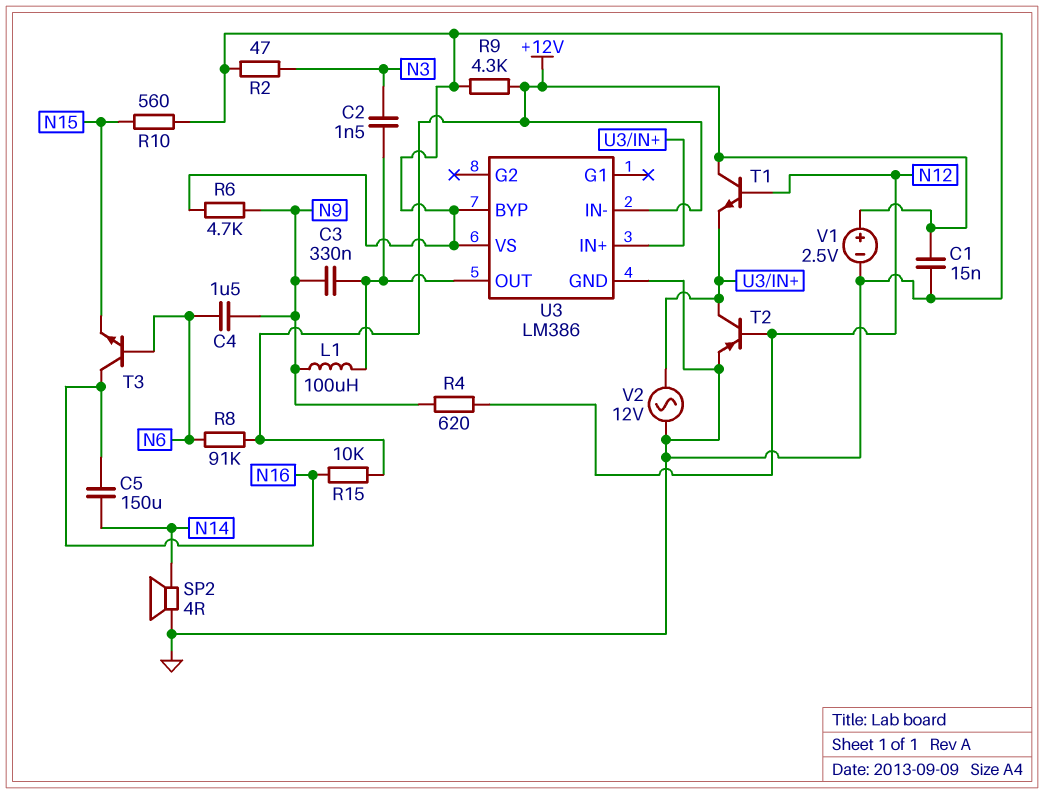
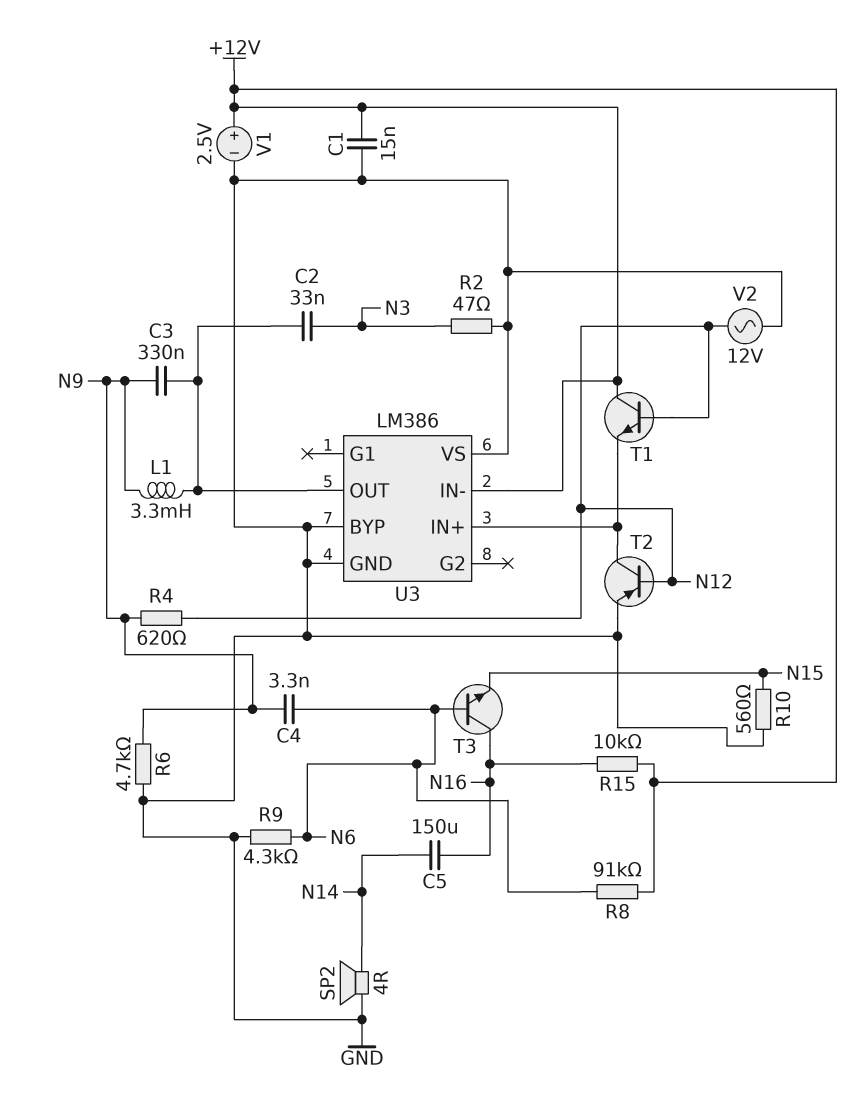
C2: 1.5nF (N3, U3/OUT) -> 33nF (N3, U3/OUT)
C4: 1.5uF (N6, N9) -> 3.3nF (N6, N9)
L1: 100uH (N9, U3/OUT) -> 3.3mH (N9, U3/OUT)
R9: 4.3k (+12V, GND) -> 4.3k (GND, N6)
V2: AC 12V (GND, U3/IN+) -> AC 12V (GND, N12)

